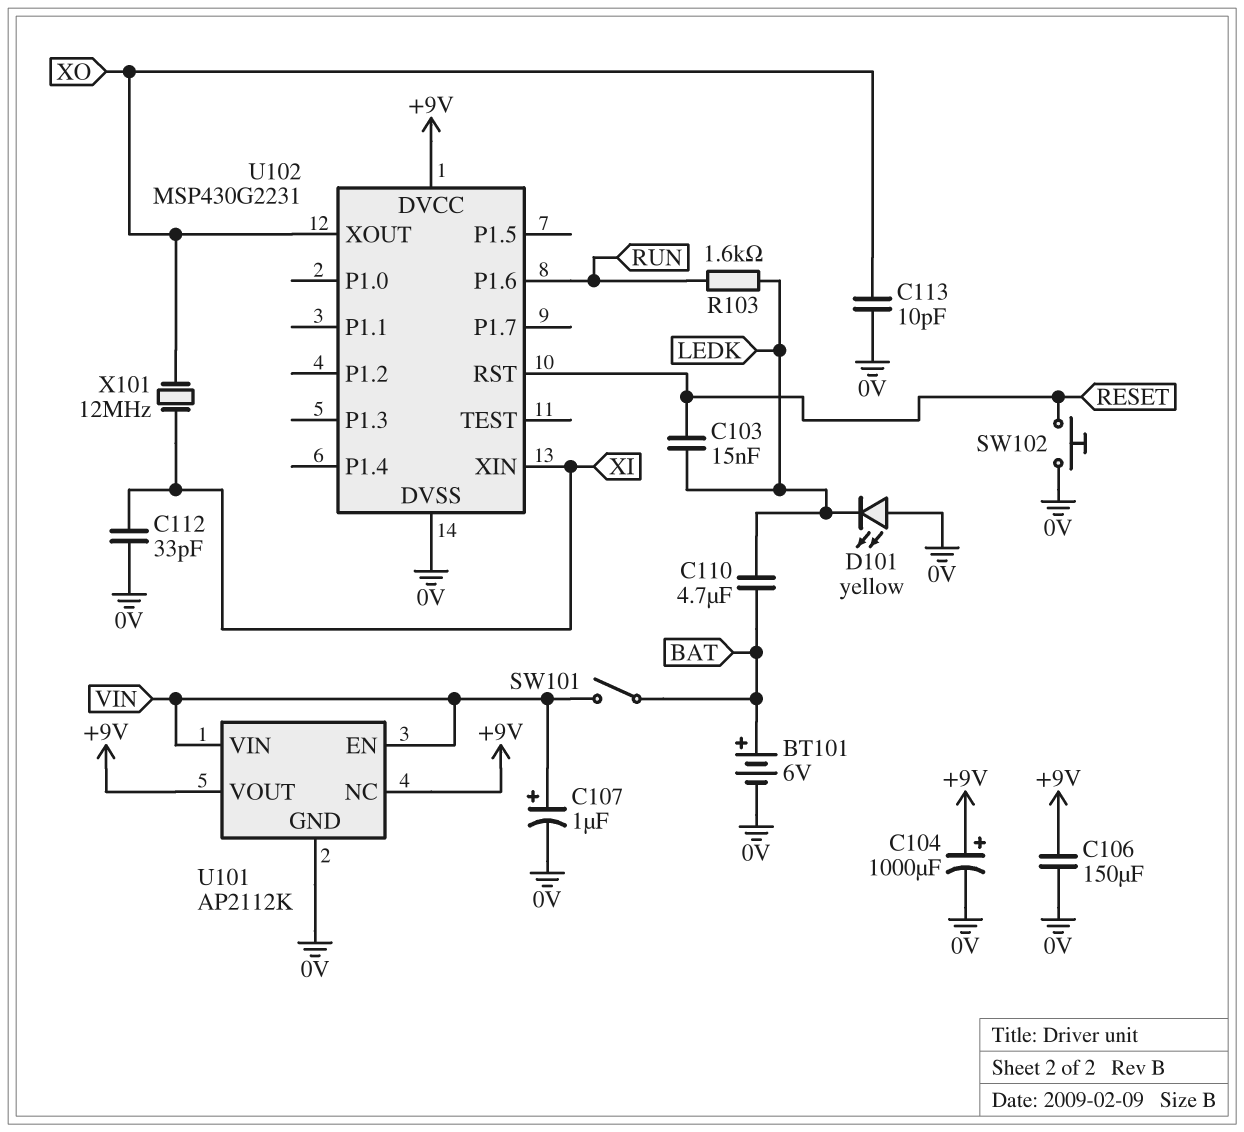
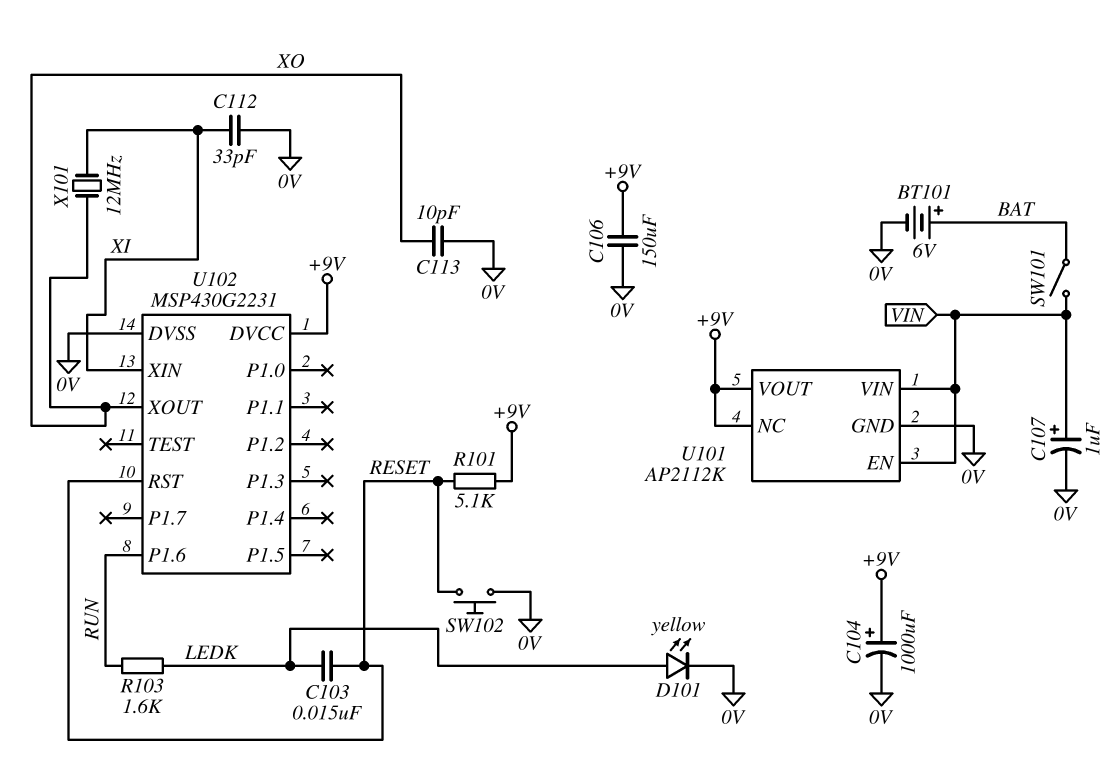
C110: 4.7uF (BAT, LEDK) -> none
D101: LED yellow (A 0V, K LEDK) -> LED yellow (A LEDK, K 0V)
R101: none -> 5.1k (+9V, RESET)

